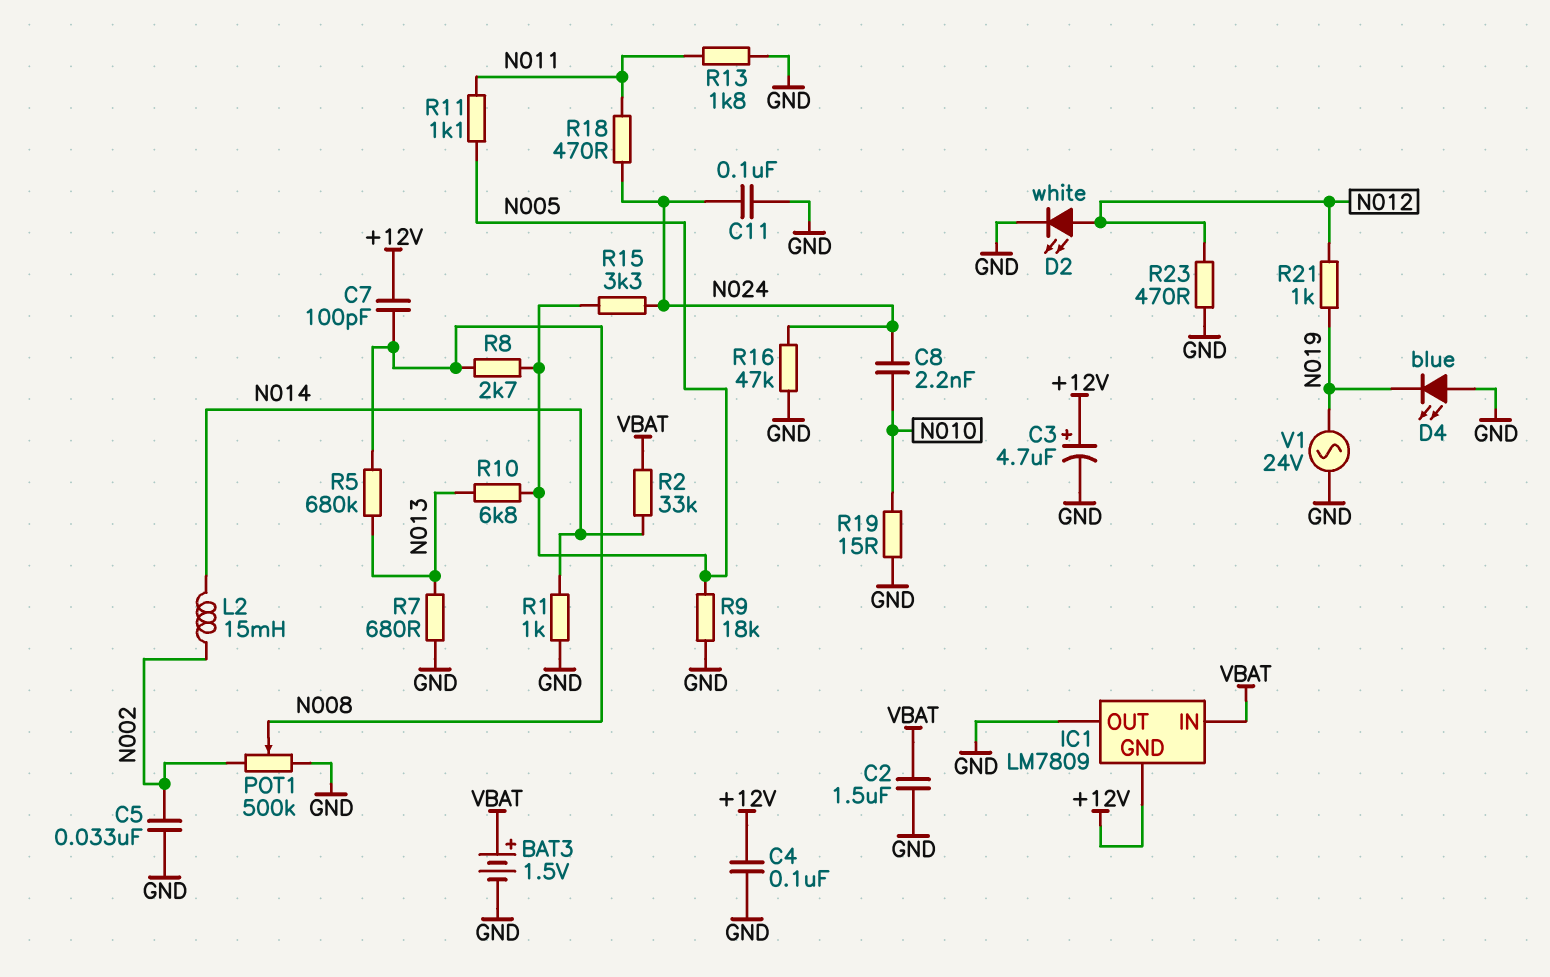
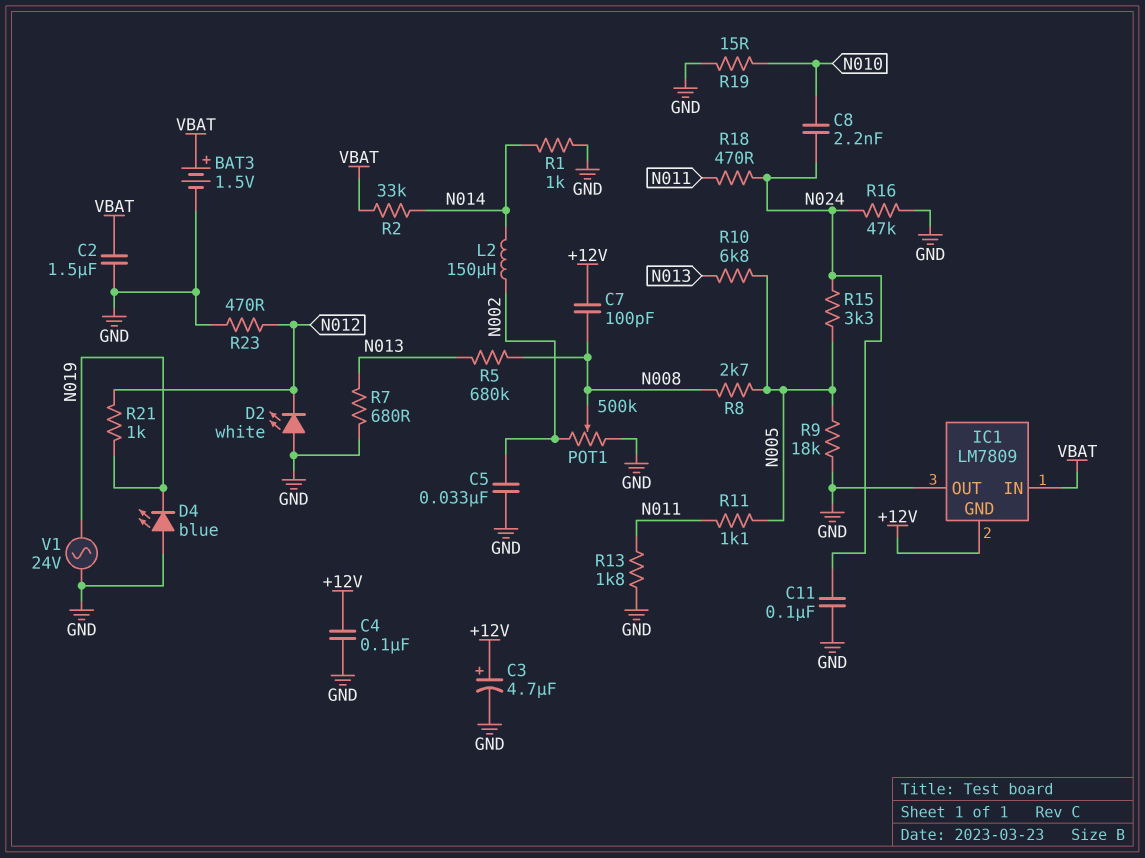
D2: LED white (A N012, K GND) -> LED white (A GND, K N012)
L2: 15mH (N002, N014) -> 150uH (N002, N014)

